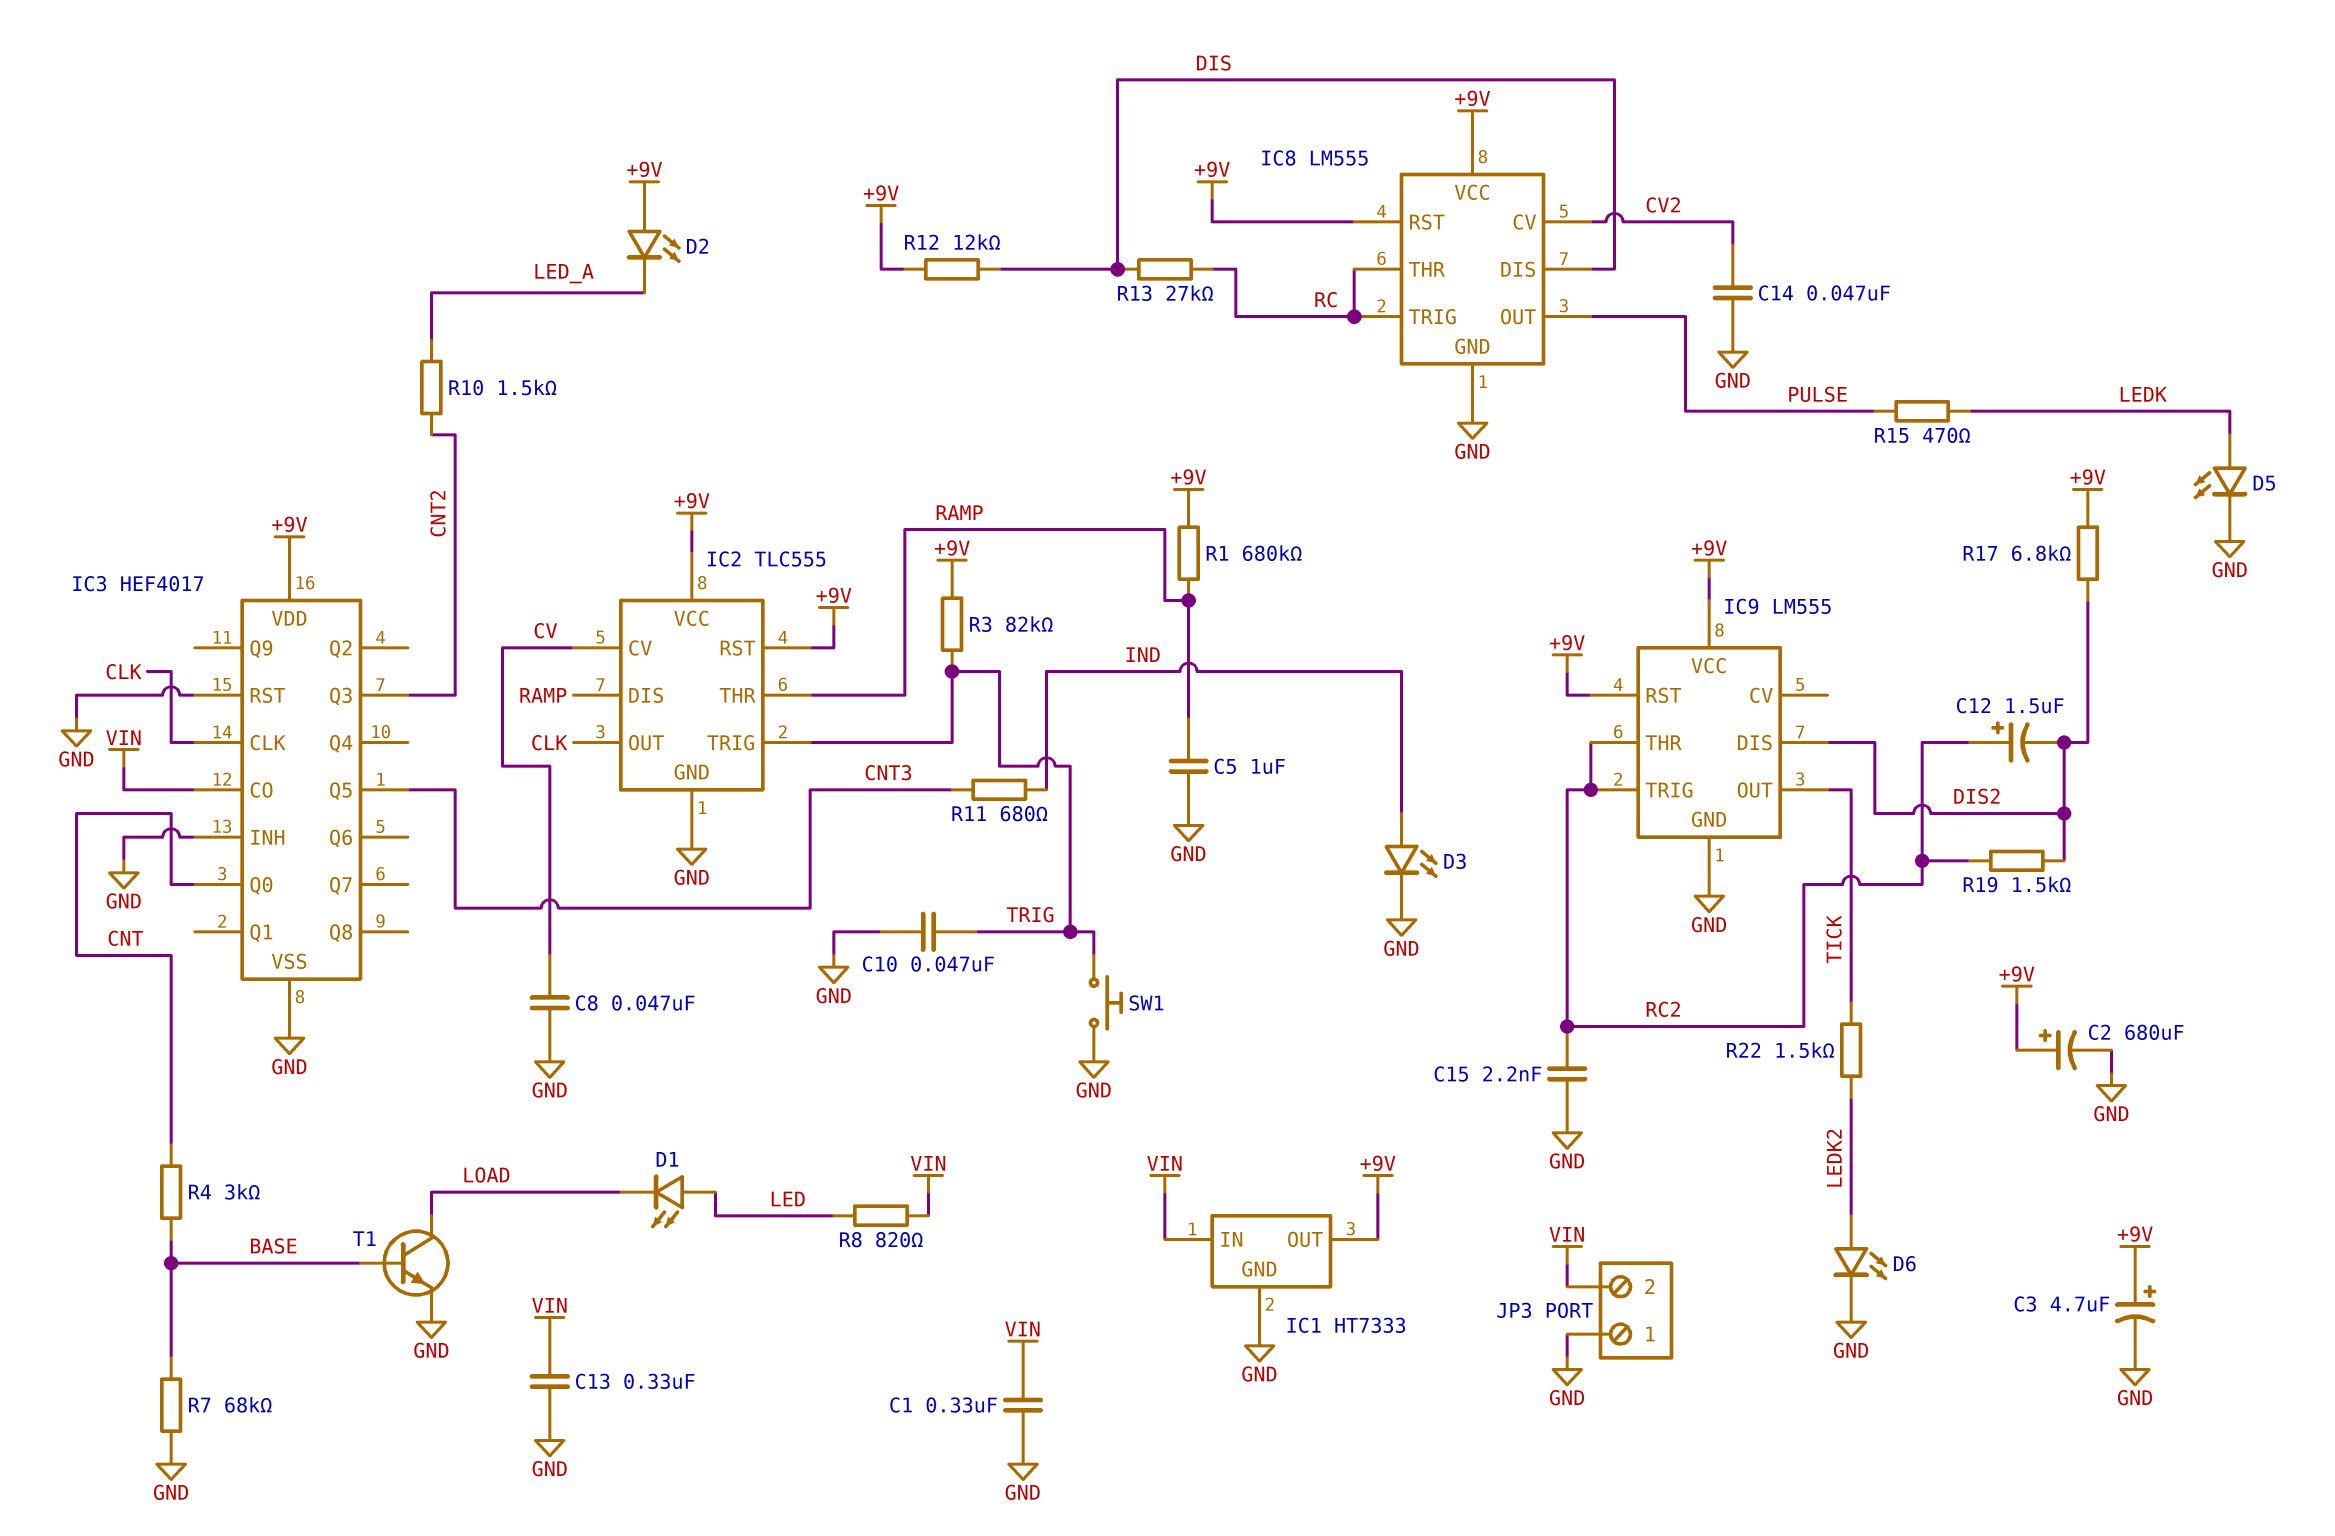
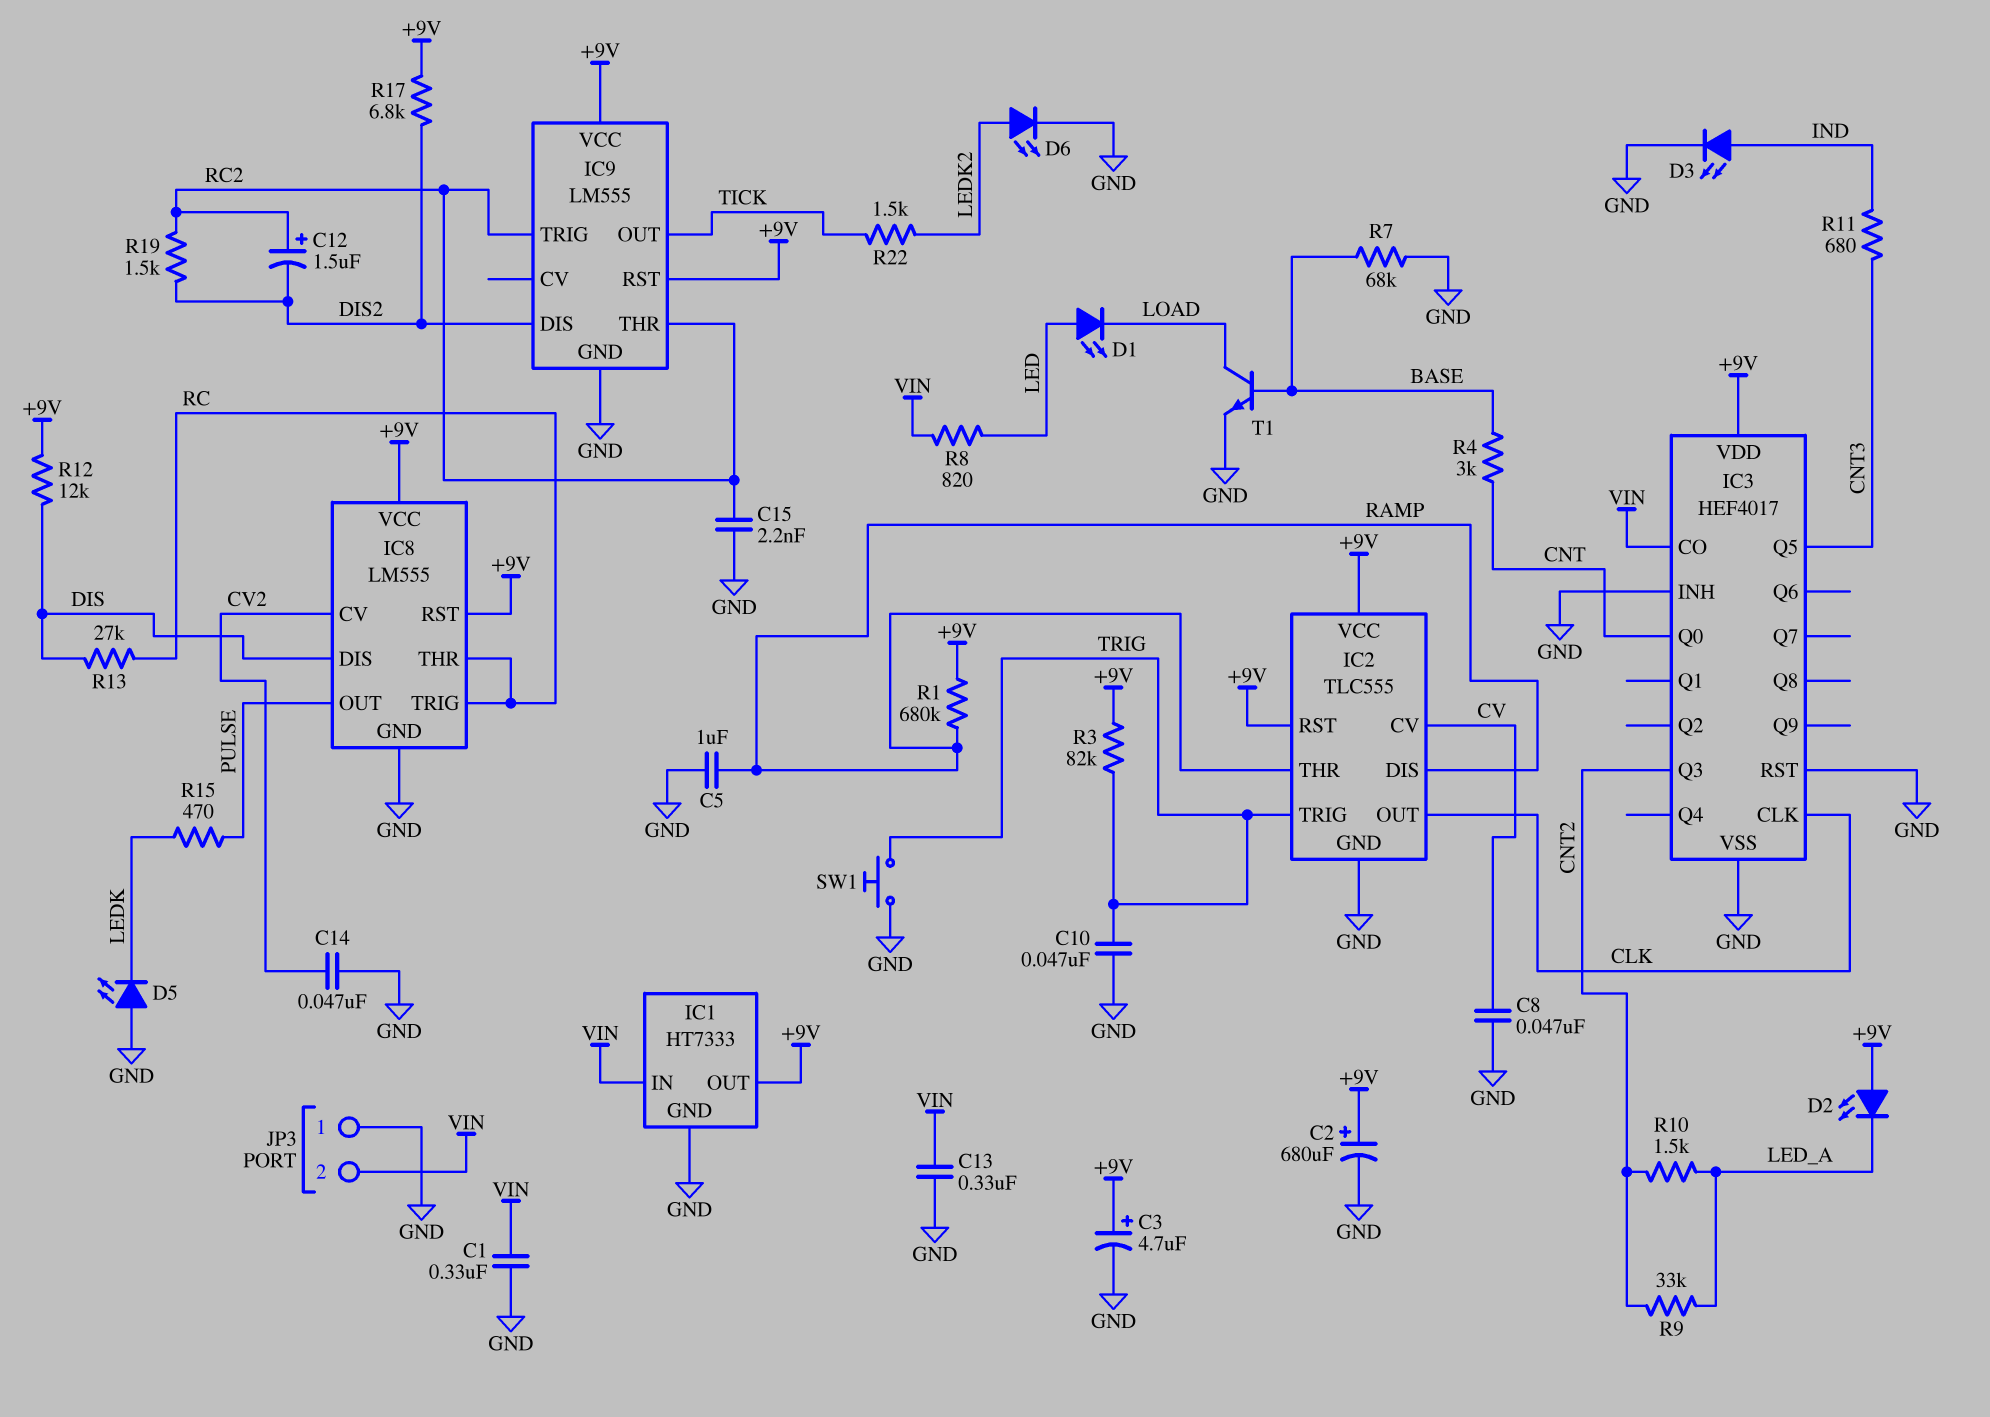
D5: LED (A LEDK, K GND) -> LED (A GND, K LEDK)
R9: none -> 33k (CNT2, LED_A)

